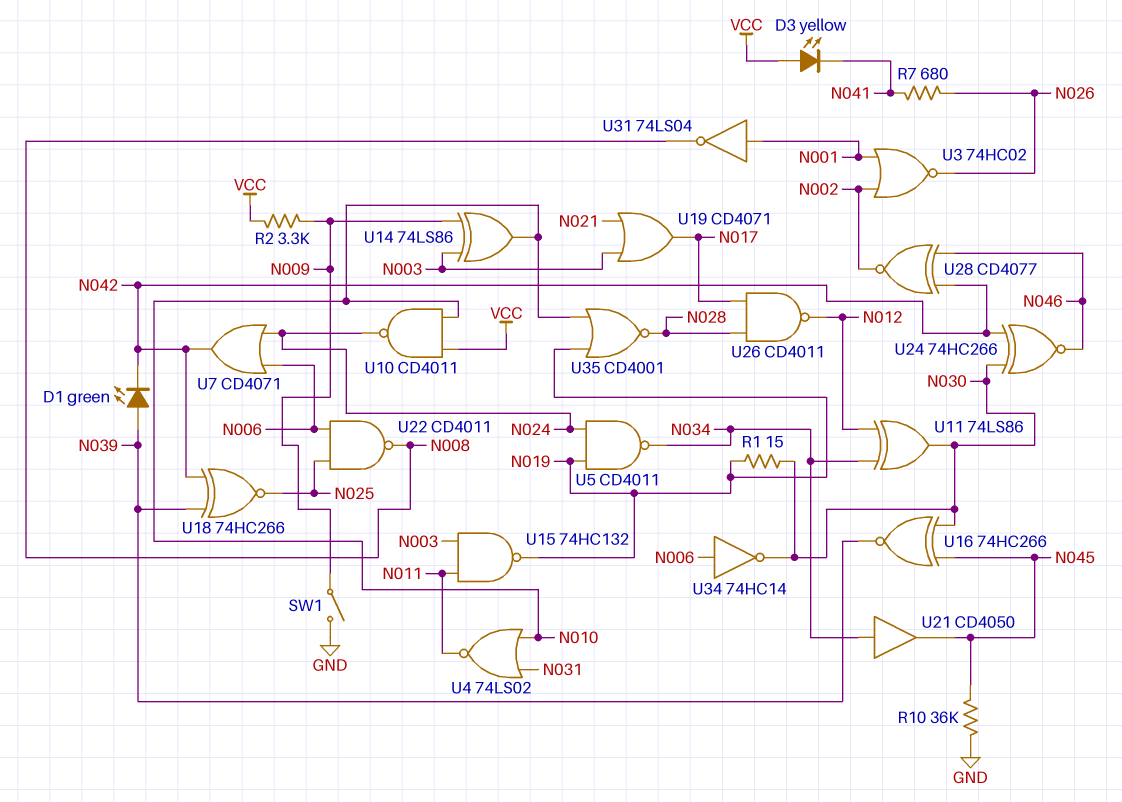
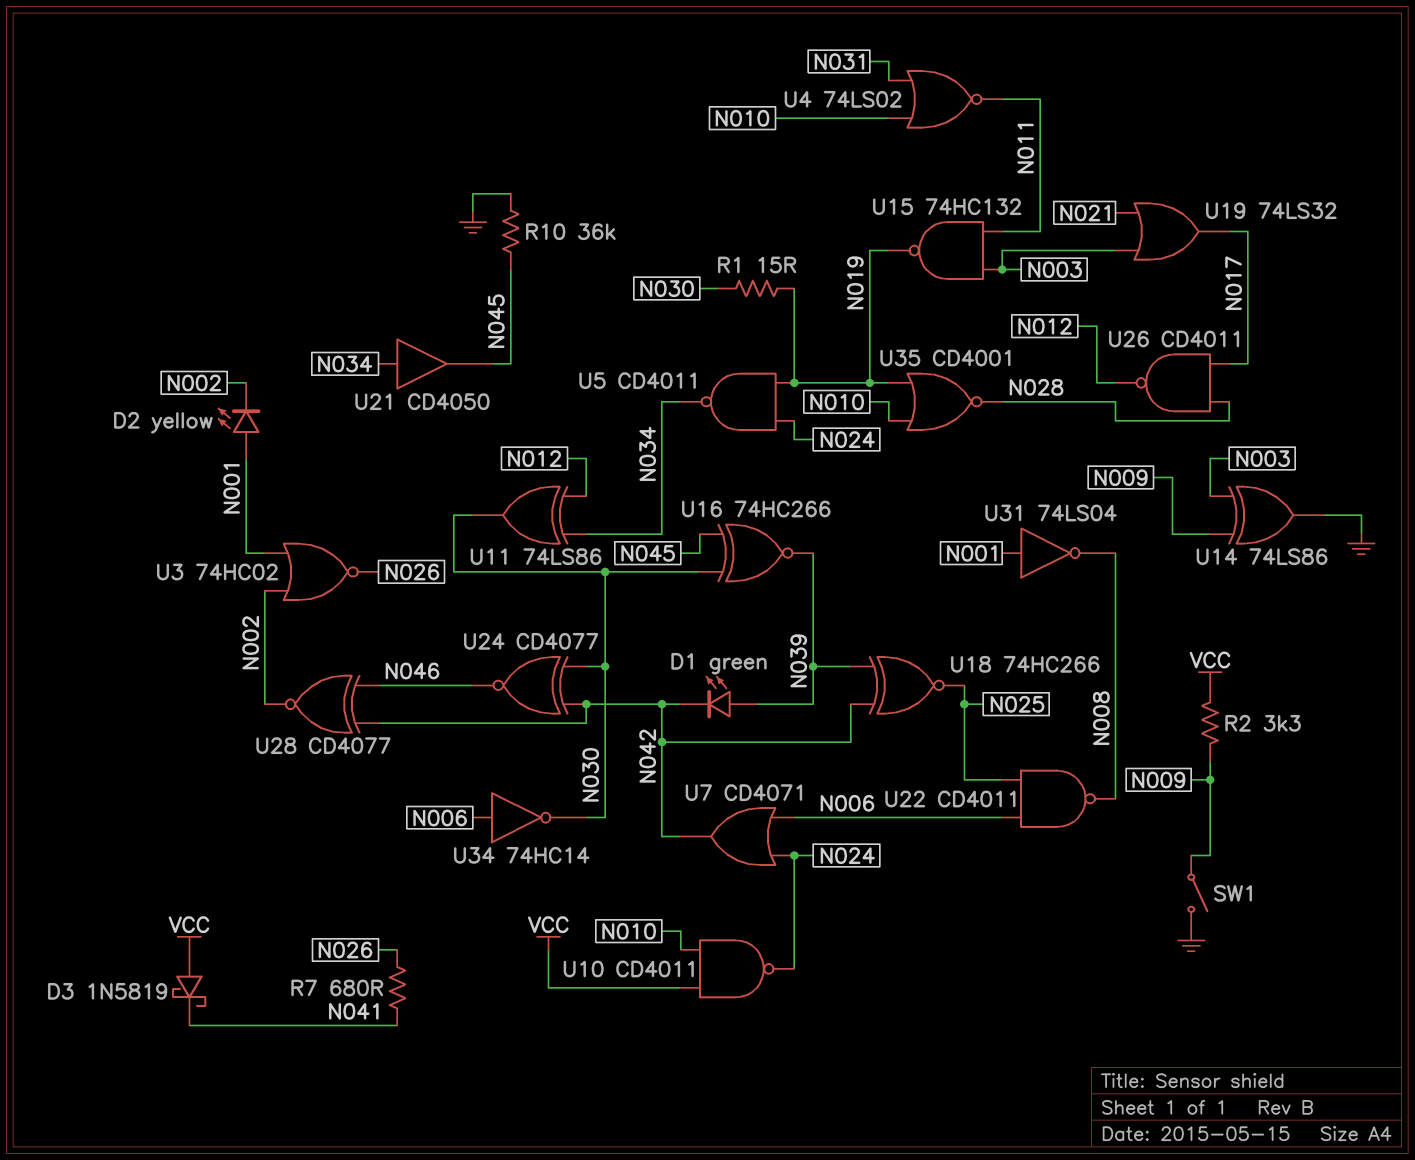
D2: none -> LED yellow (A N001, K N002)
D3: LED yellow (A VCC, K N041) -> schottky 1N5819 (A VCC, K N041)
U14: XOR 74LS86 (in N003, in N009, out N010) -> XOR 74LS86 (in N003, in N009, out GND)
U19: OR CD4071 (in N003, in N021, out N017) -> OR 74LS32 (in N003, in N021, out N017)
U24: XNOR 74HC266 (in N030, in N042, out N046) -> XNOR CD4077 (in N030, in N042, out N046)

